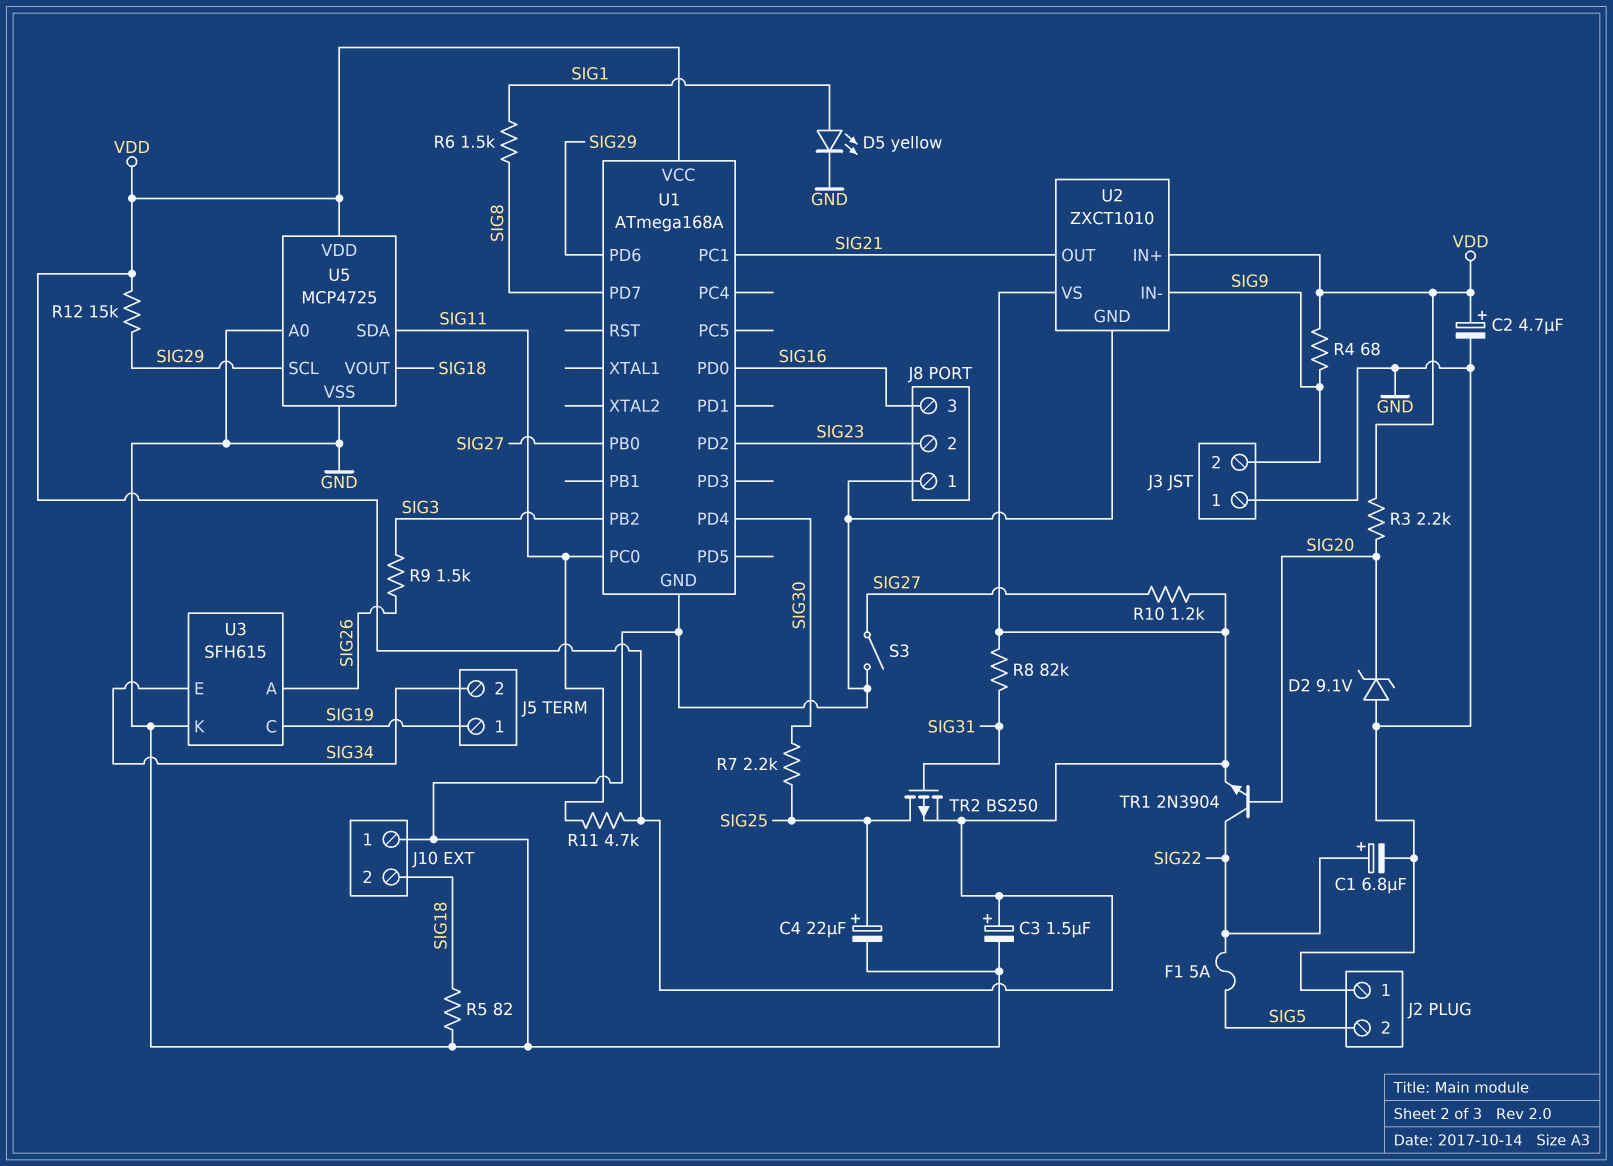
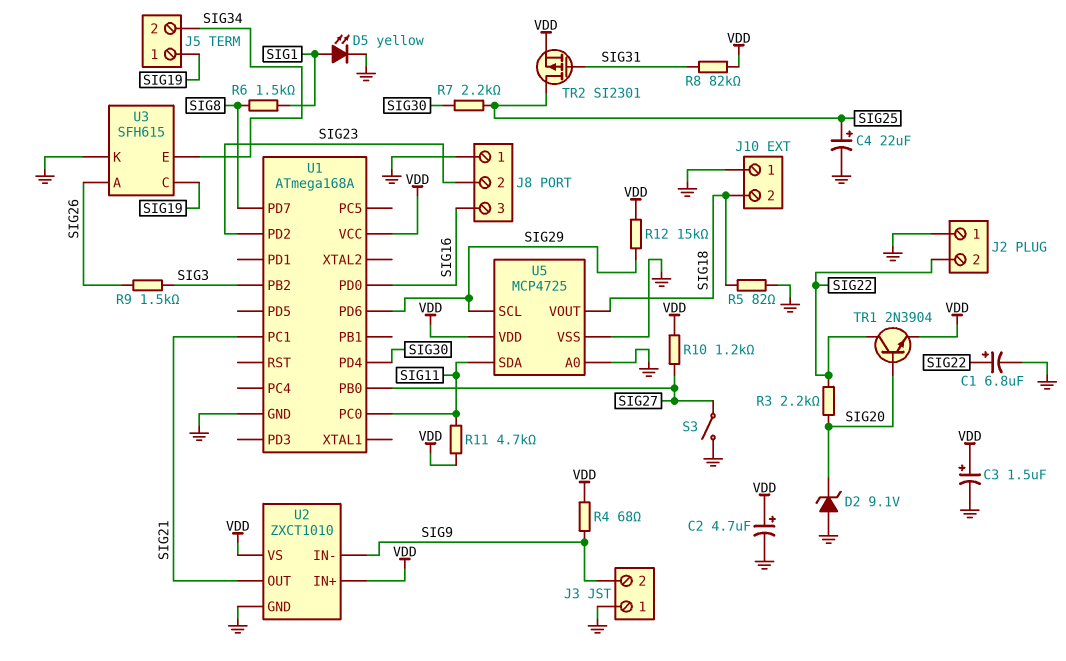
F1: 5A (SIG5, SIG22) -> none
J2 pin 2: SIG5 -> SIG22
R3: 2.2k (SIG20, VDD) -> 2.2k (SIG20, SIG22)
TR2: PMOS BS250 (G SIG31, D SIG25, S VDD) -> PMOS SI2301 (G SIG31, D SIG25, S VDD)

